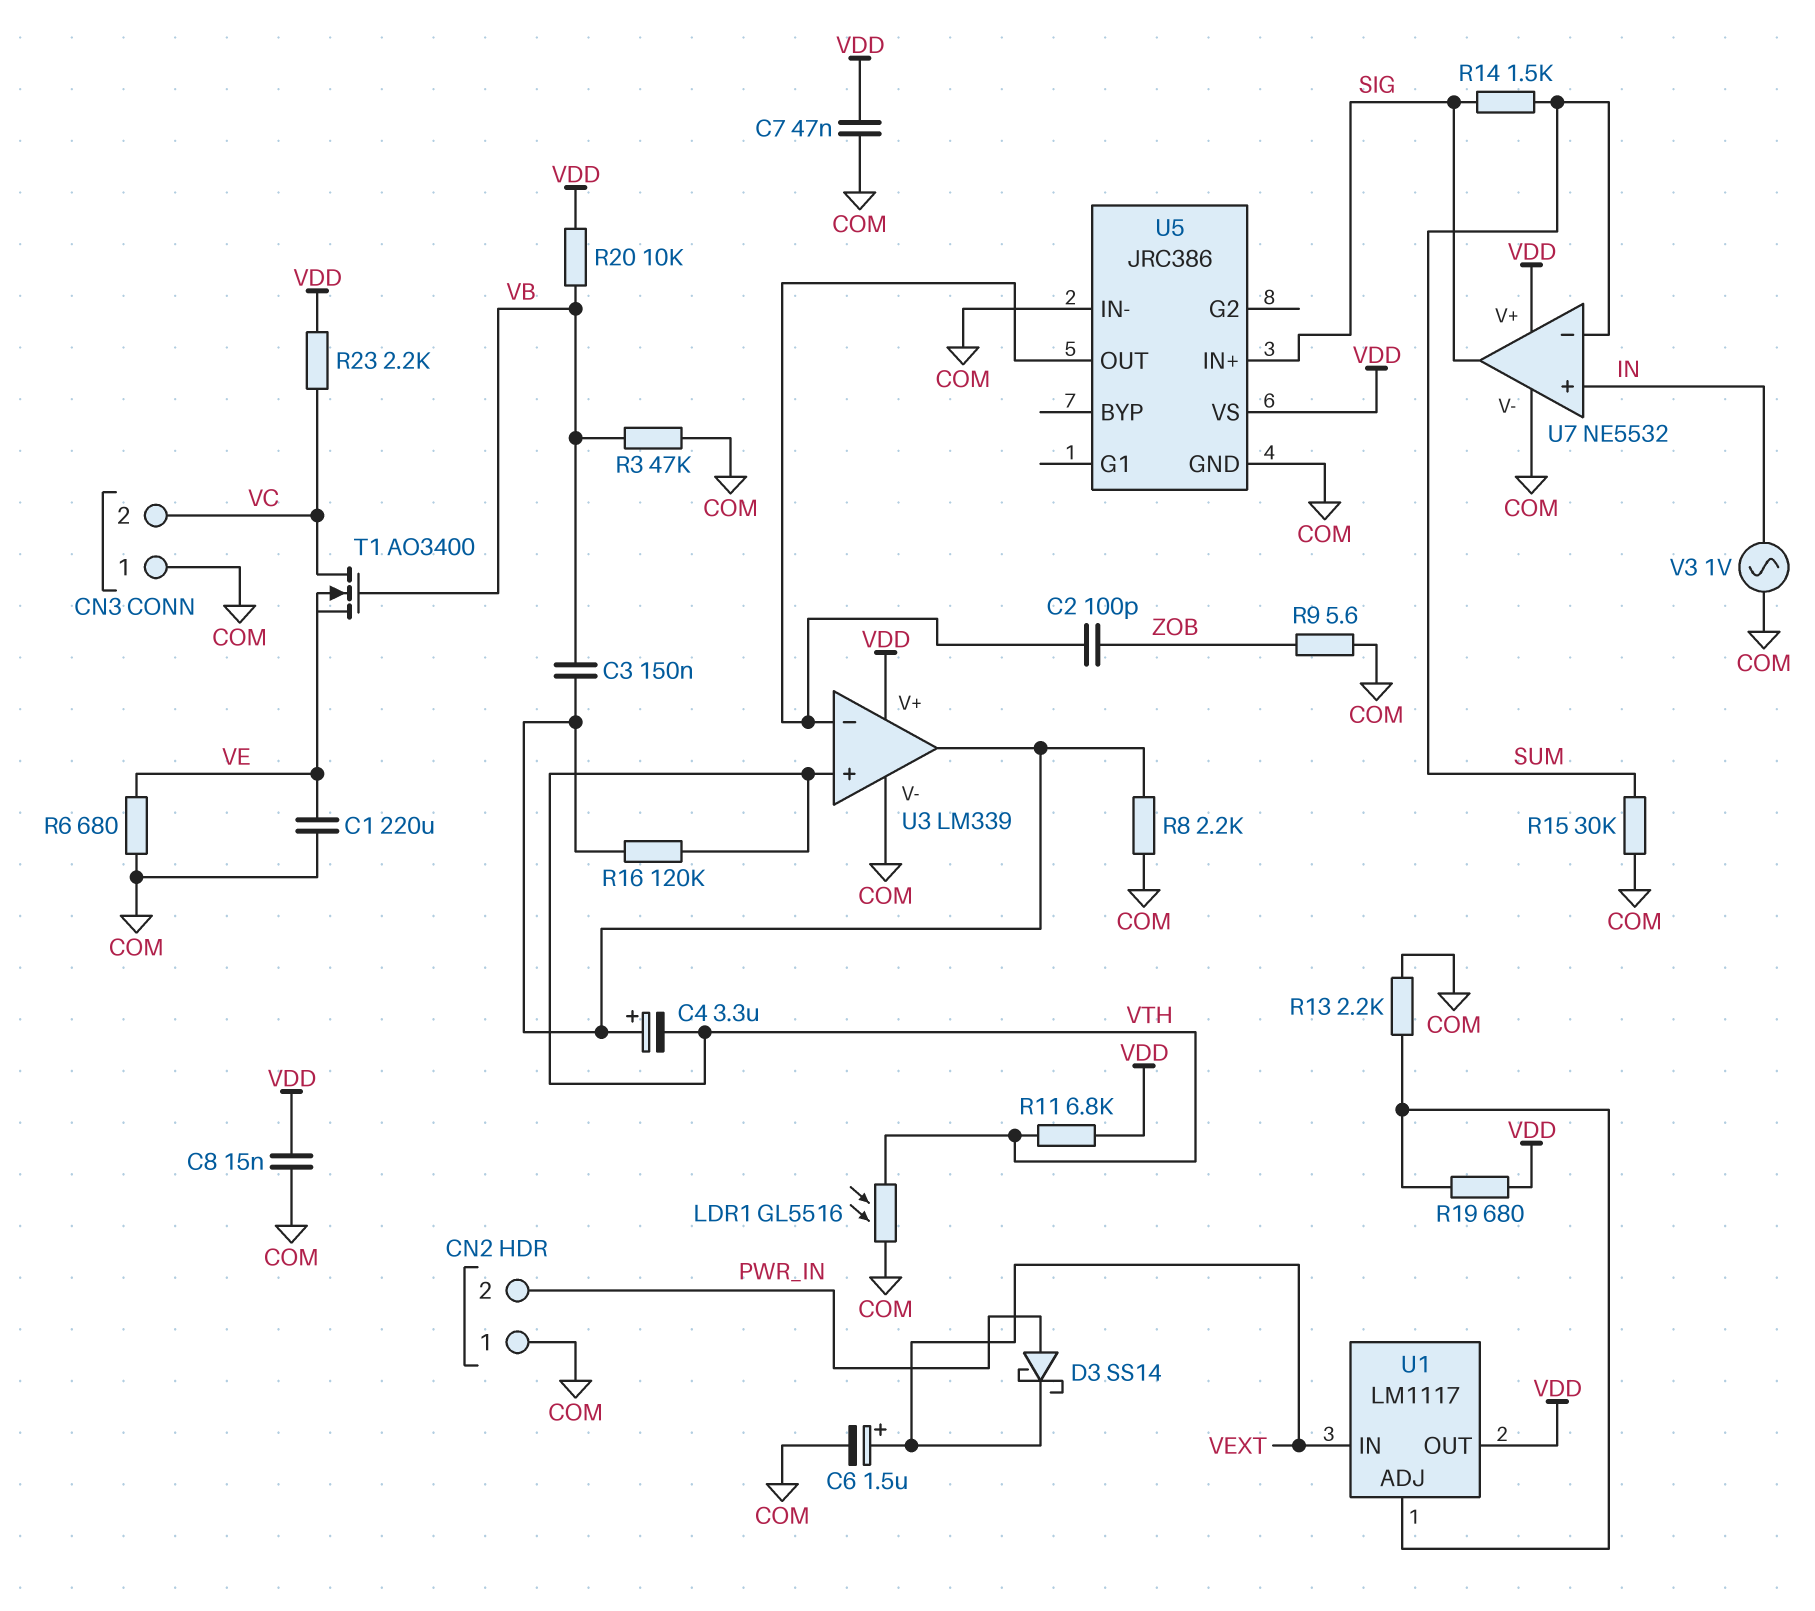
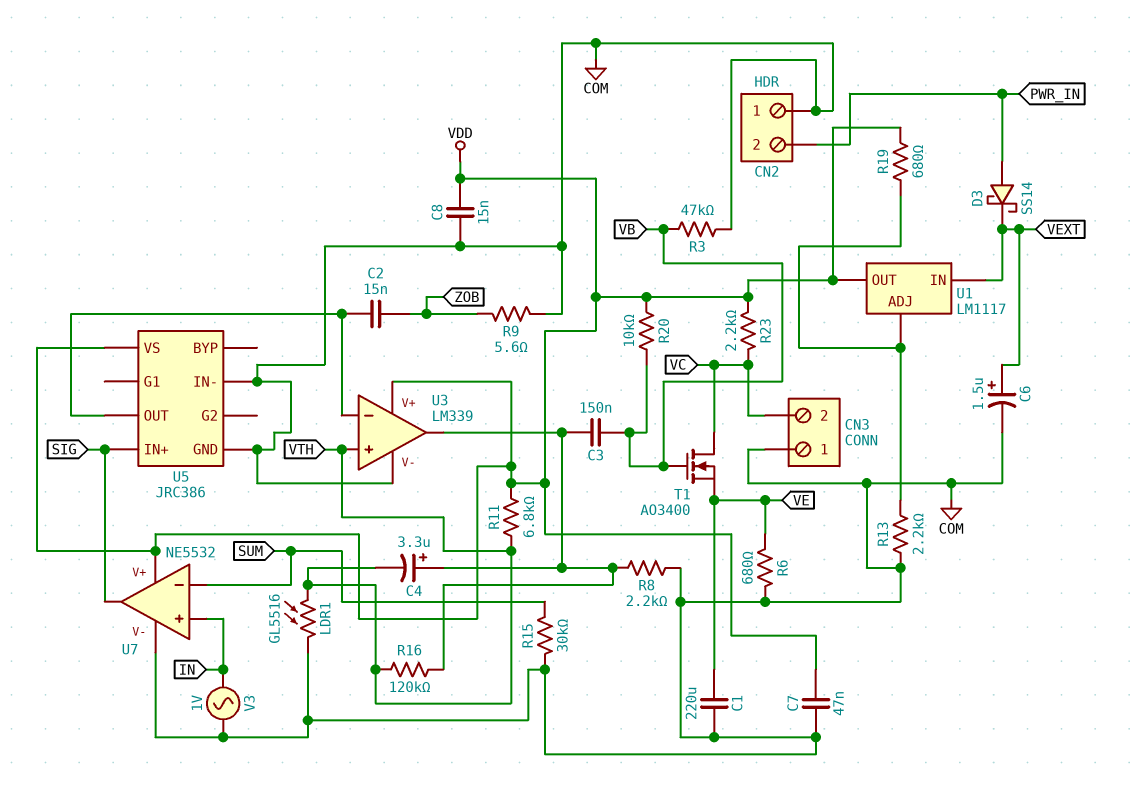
C2: 100pF (U3/in-, ZOB) -> 15nF (U3/in-, ZOB)
R14: 1.5k (SIG, SUM) -> none

